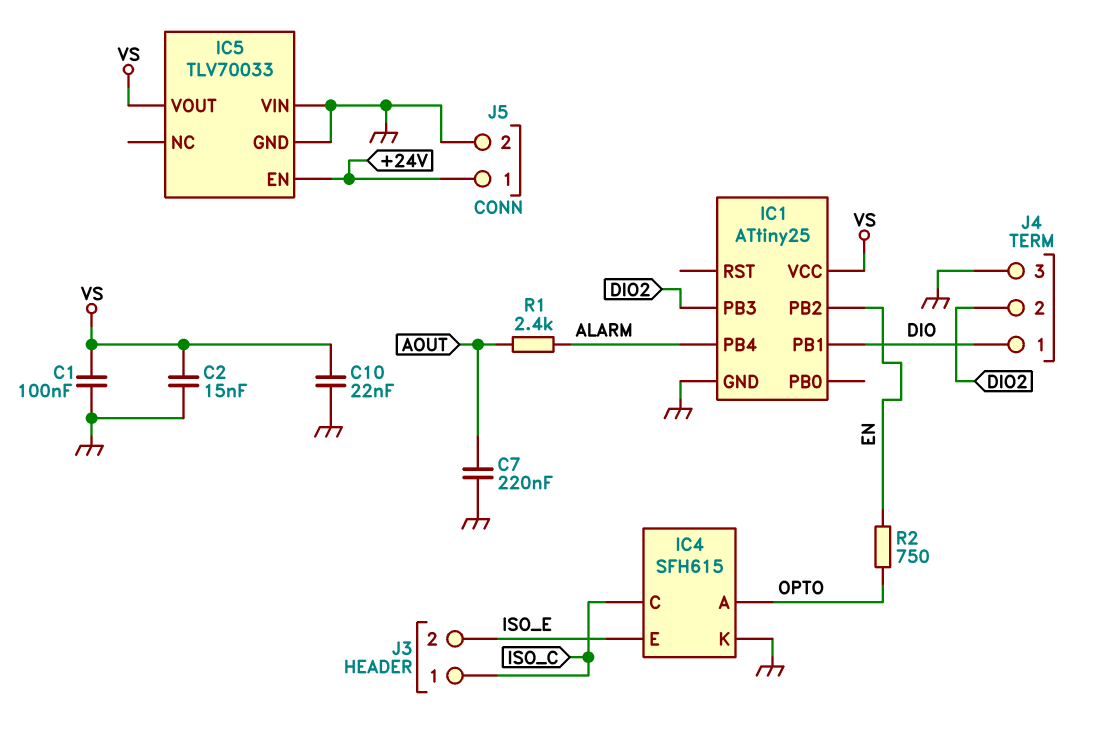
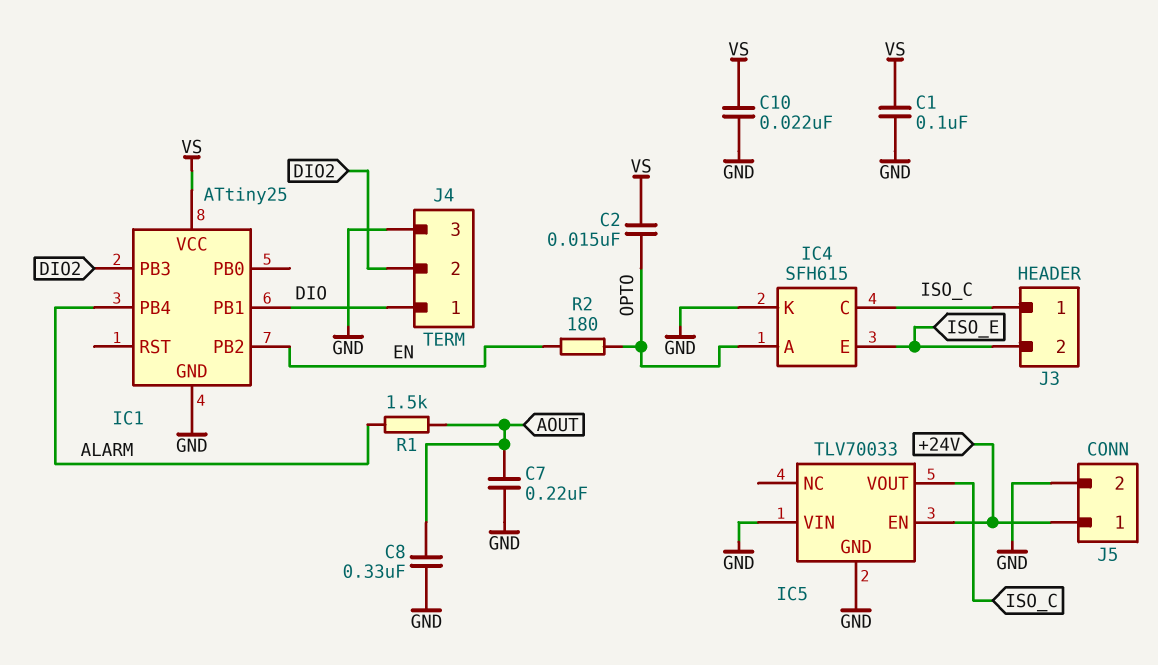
C2: 15nF (GND, VS) -> 15nF (OPTO, VS)
C8: none -> 330nF (AOUT, GND)
IC5 pin VOUT: VS -> ISO_C
R1: 2.4k (ALARM, AOUT) -> 1.5k (ALARM, AOUT)
R2: 750 (EN, OPTO) -> 180 (EN, OPTO)

